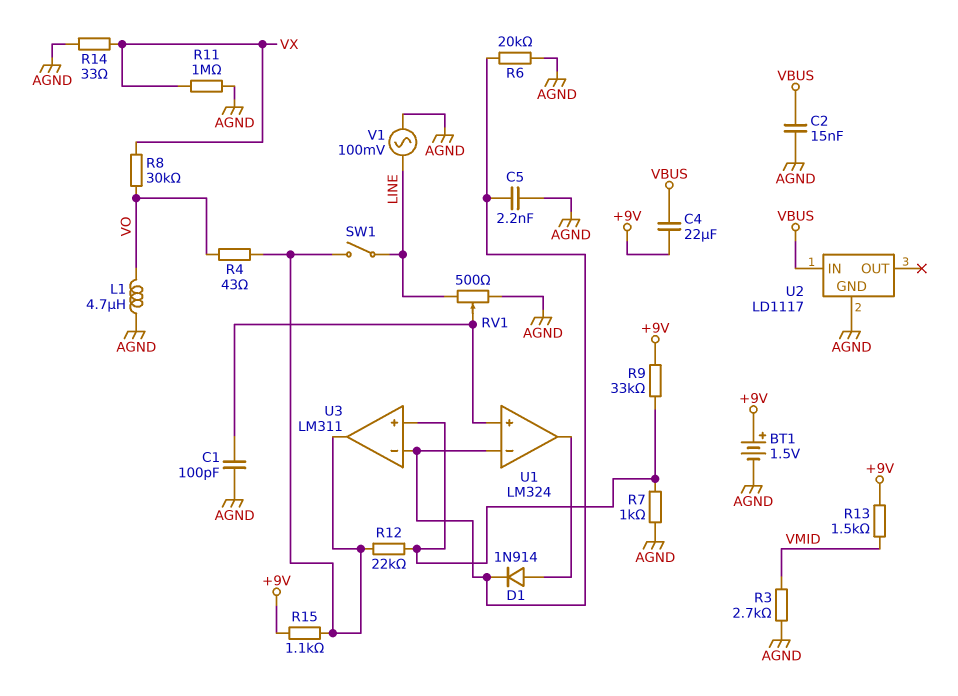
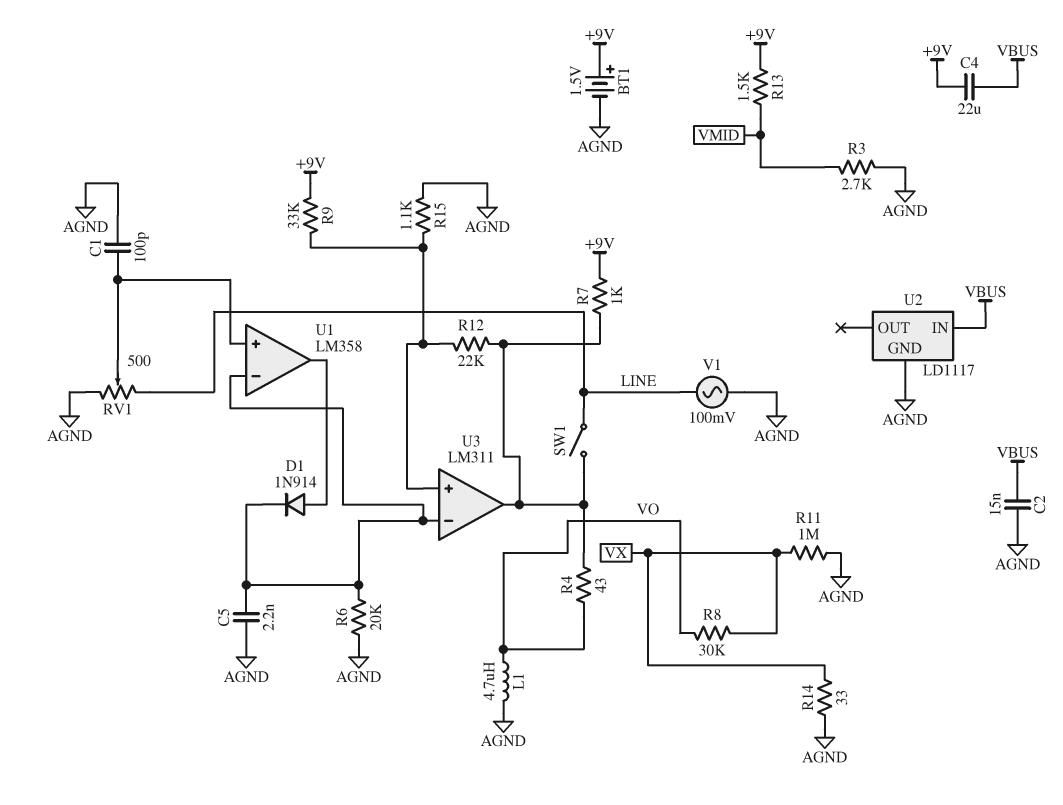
R7: 1k (AGND, U3/in+) -> 1k (+9V, U3/out)
R15: 1.1k (+9V, U3/out) -> 1.1k (AGND, U3/in+)
U1: LM324 -> LM358

